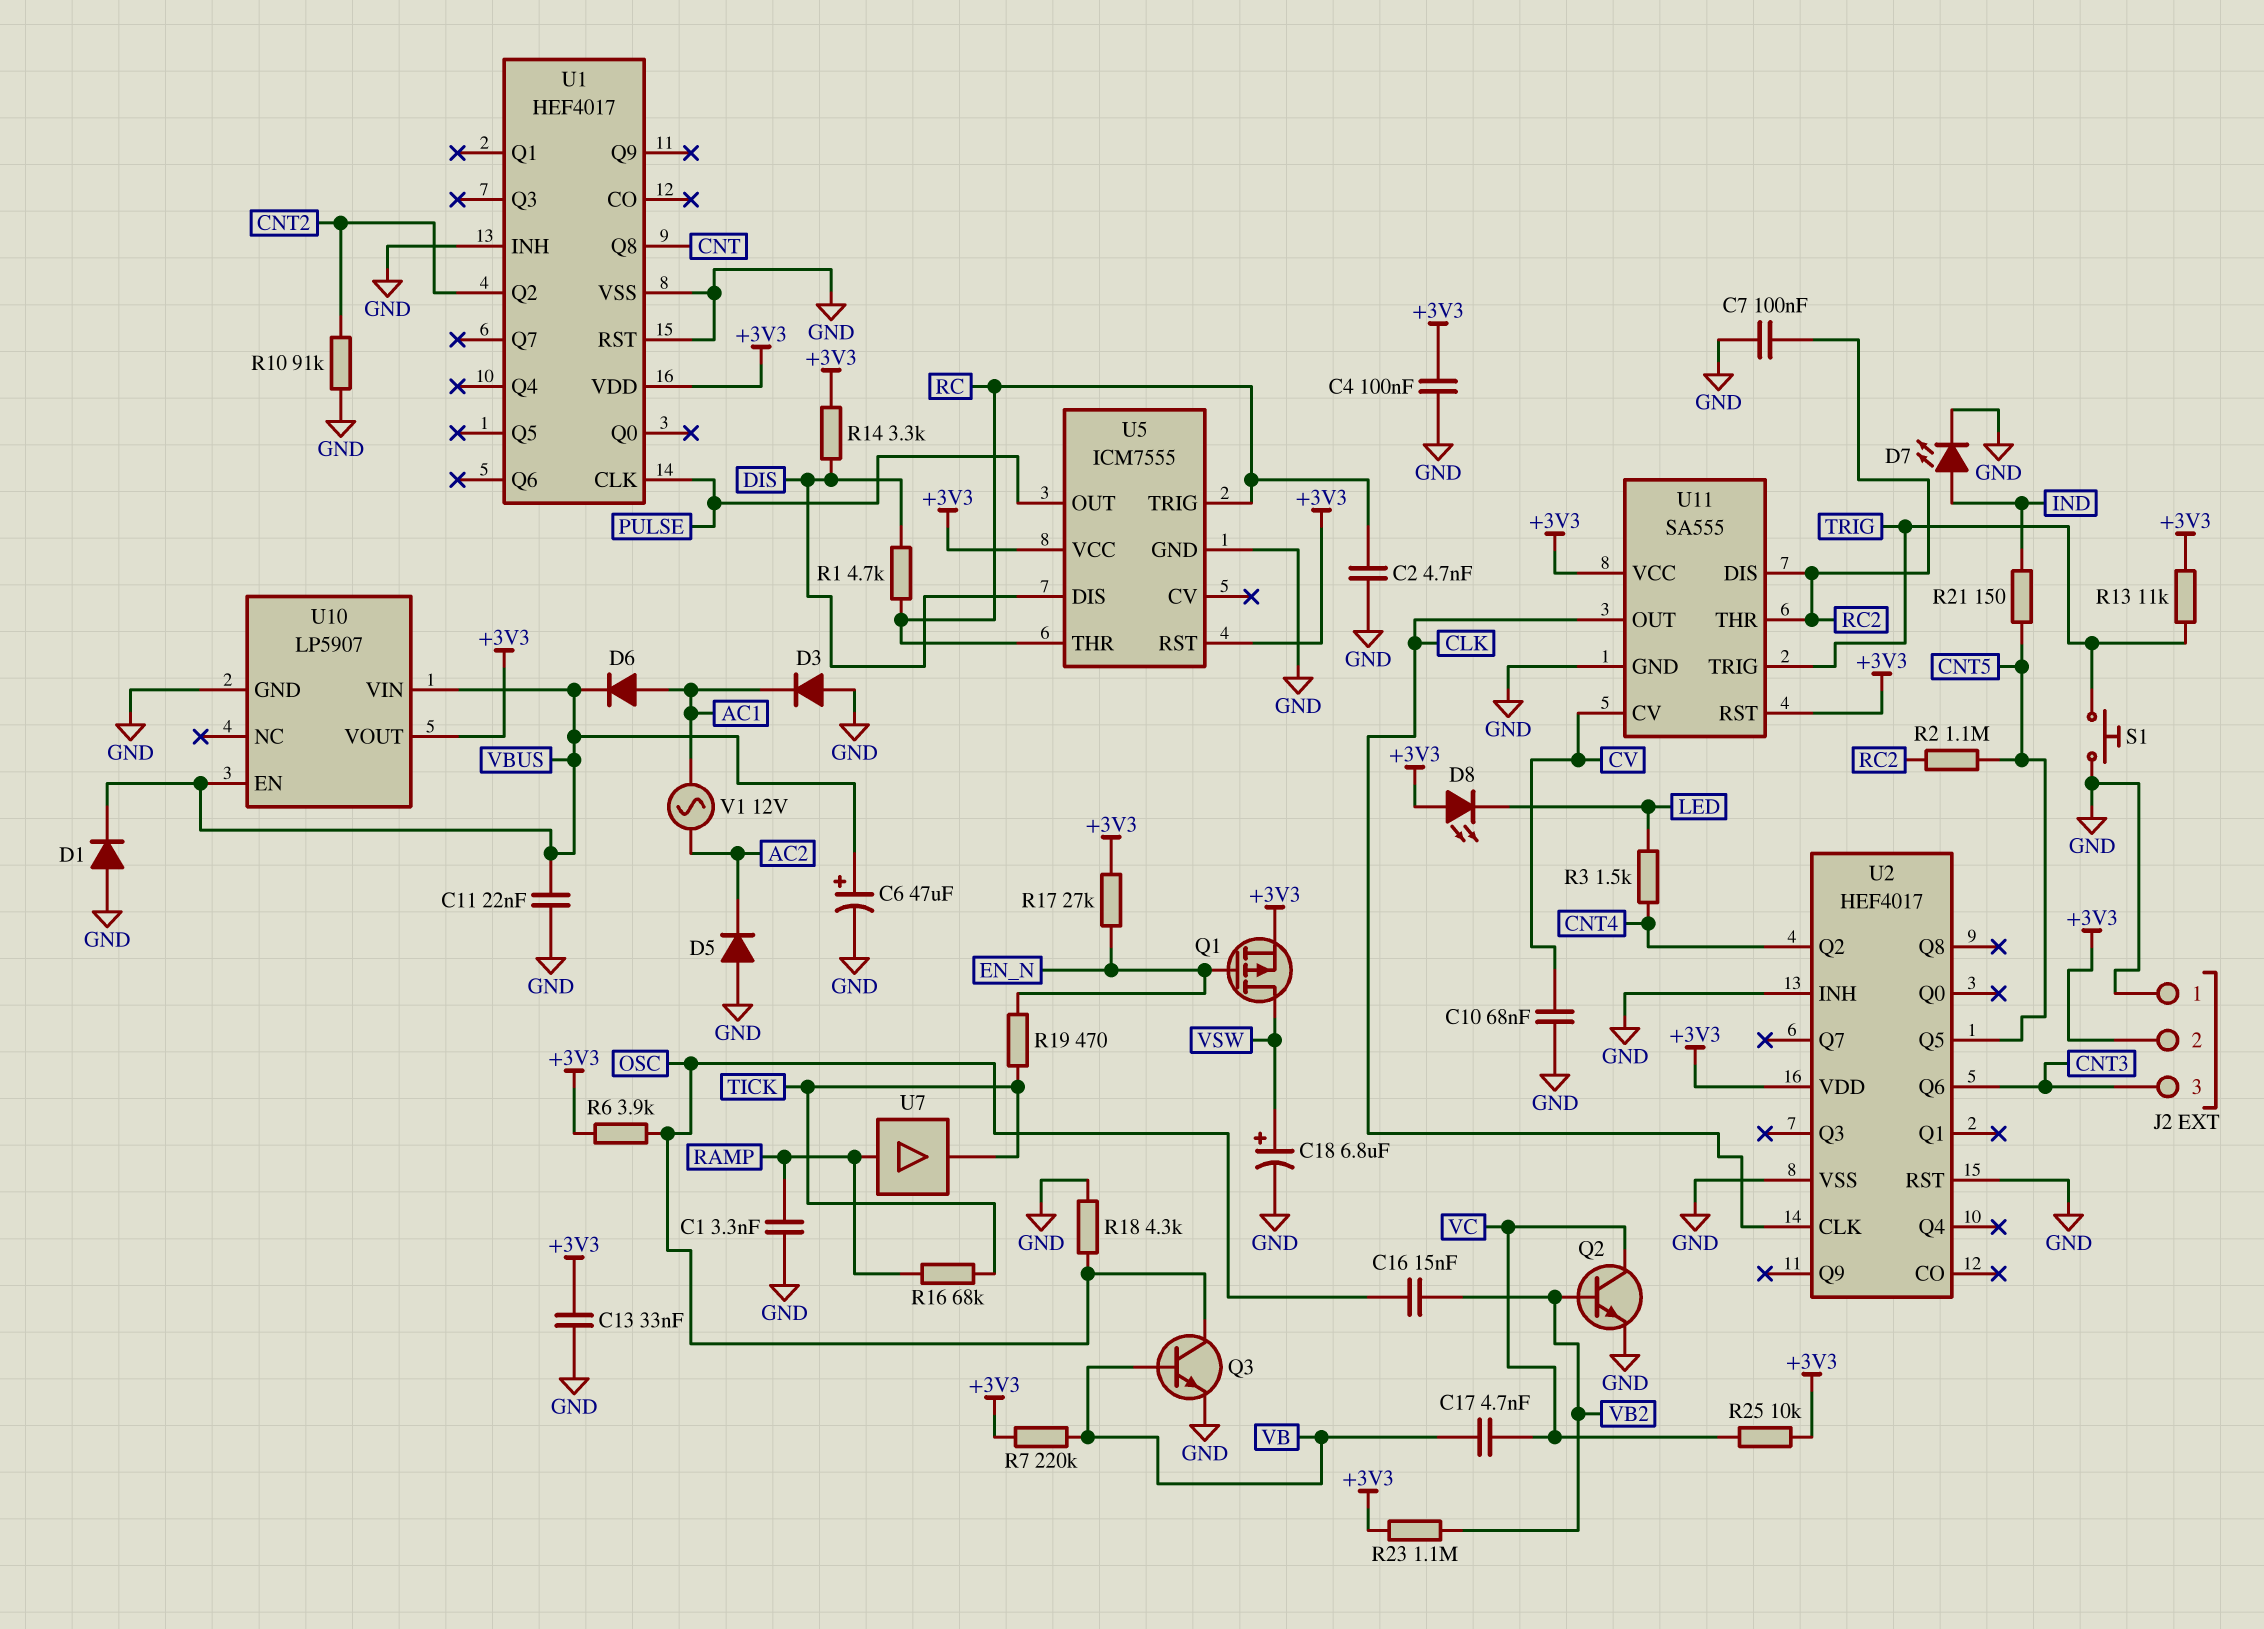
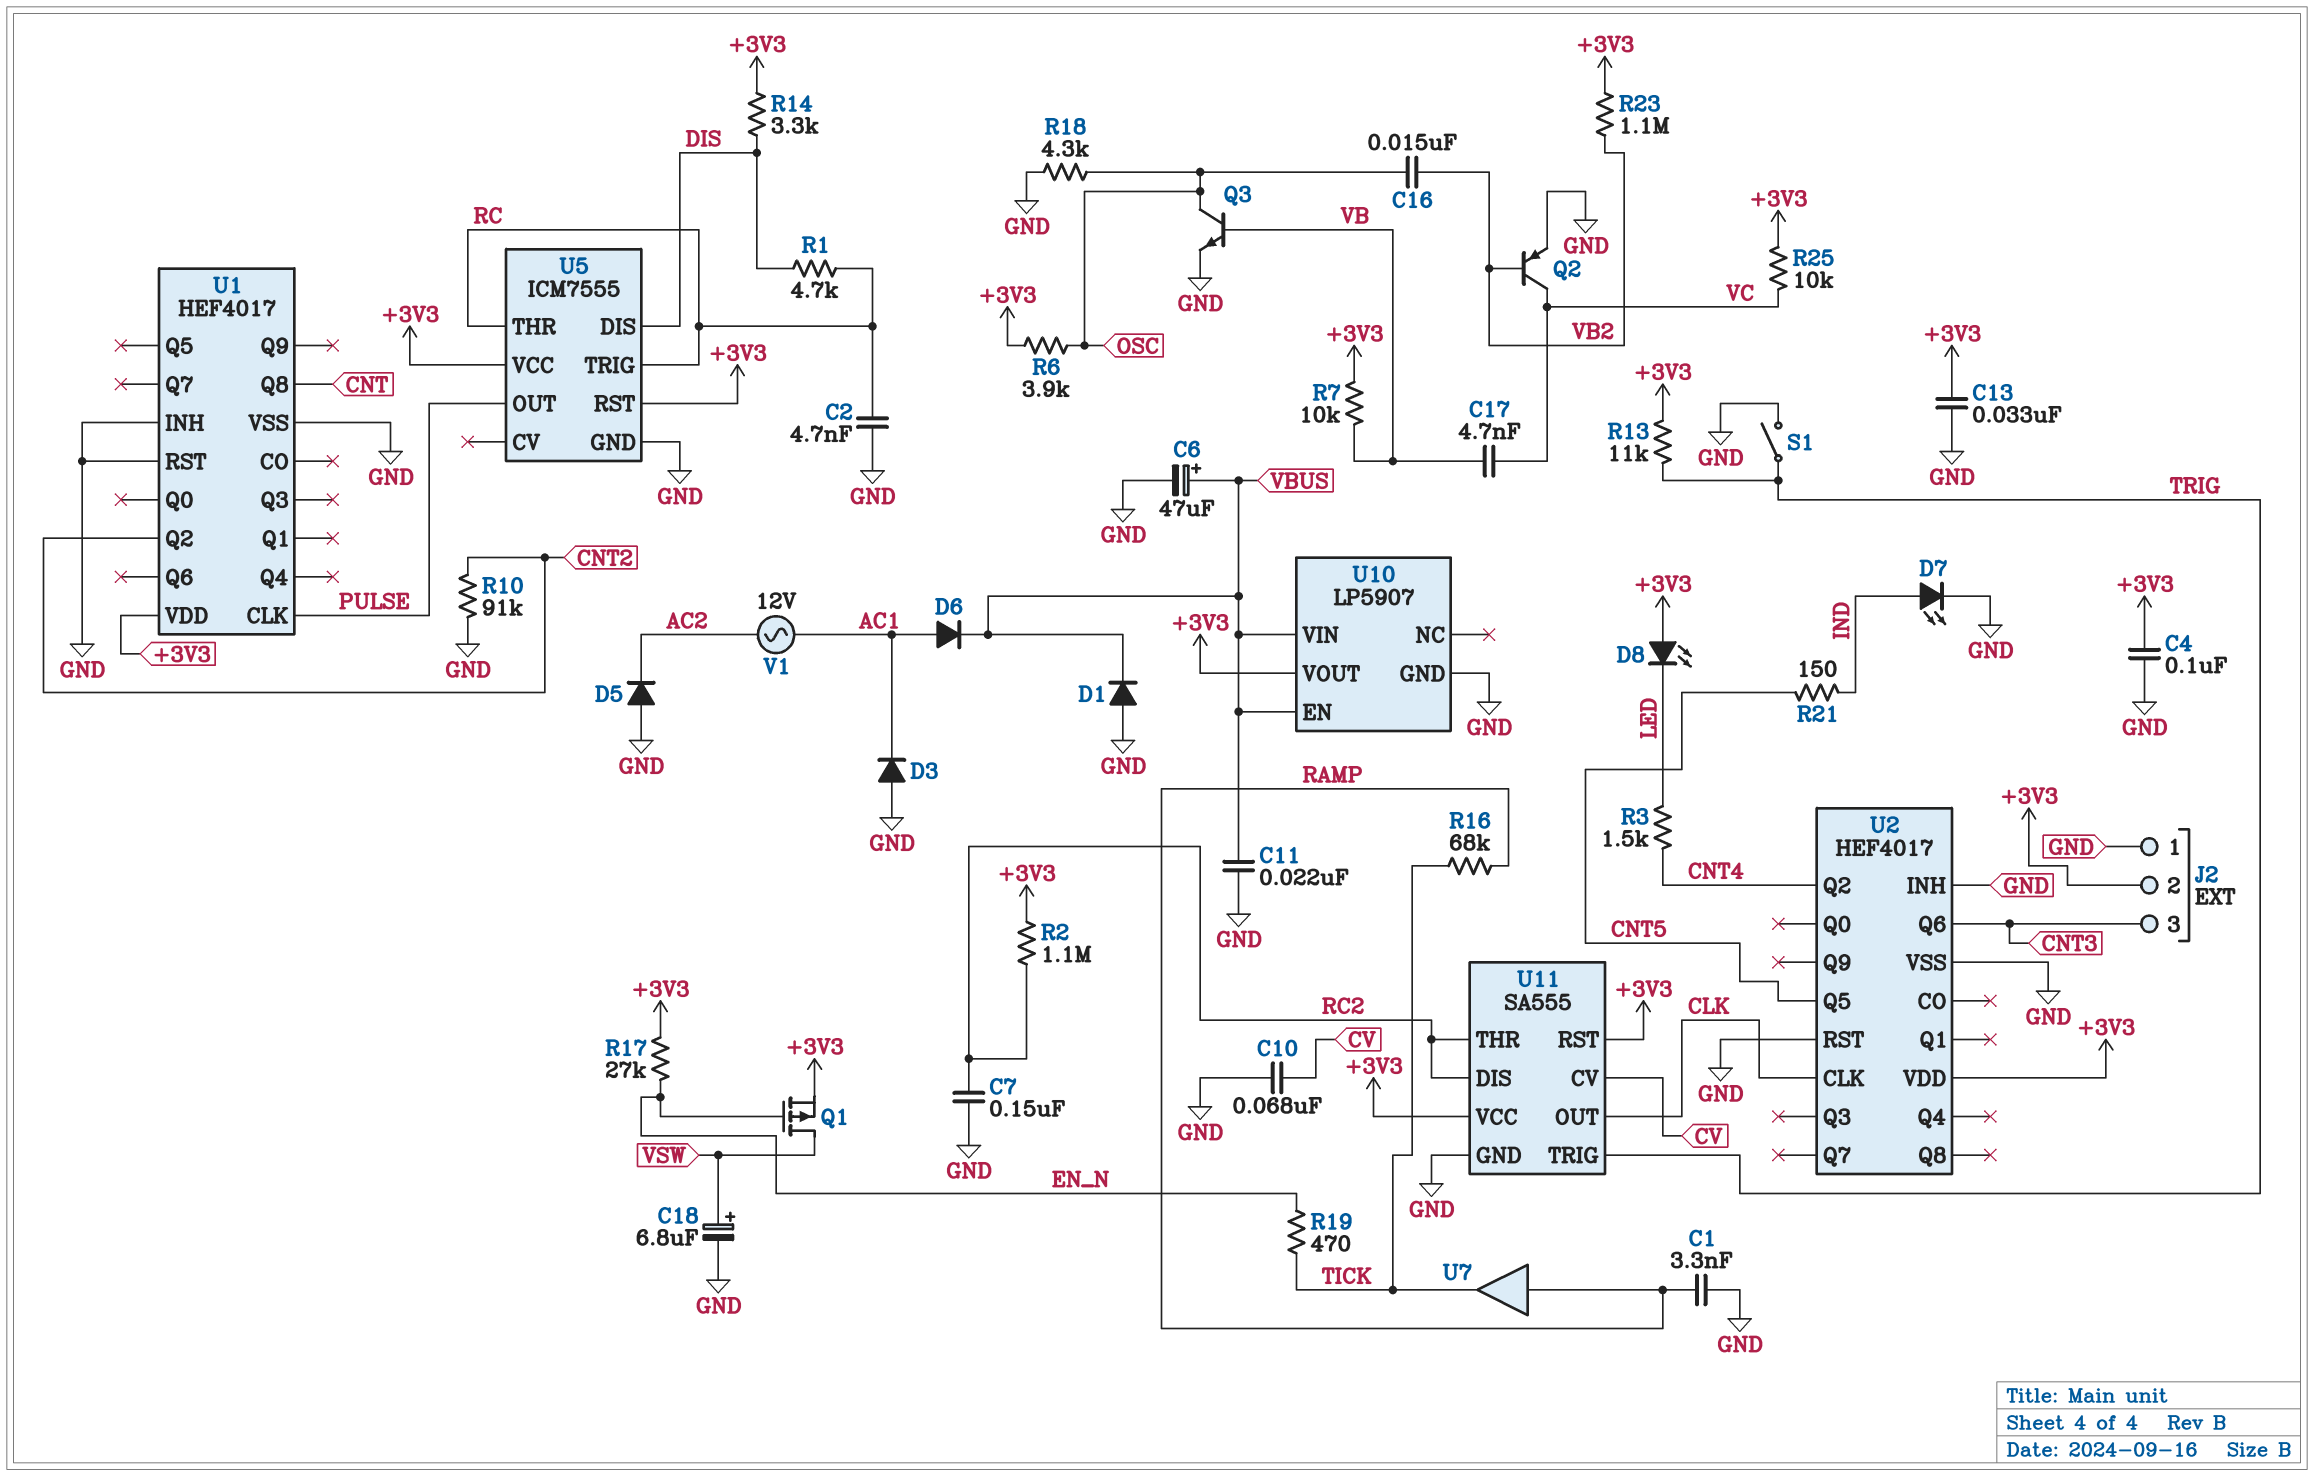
C7: 100nF (GND, RC2) -> 150nF (GND, RC2)
Q2: NPN (B VB2, C VC, E GND) -> PNP (B VB2, C VC, E GND)
R2: 1.1M (CNT5, RC2) -> 1.1M (+3V3, RC2)
R7: 220k (+3V3, VB) -> 10k (+3V3, VB)
S1: button (GND, TRIG) -> switch (GND, TRIG)

